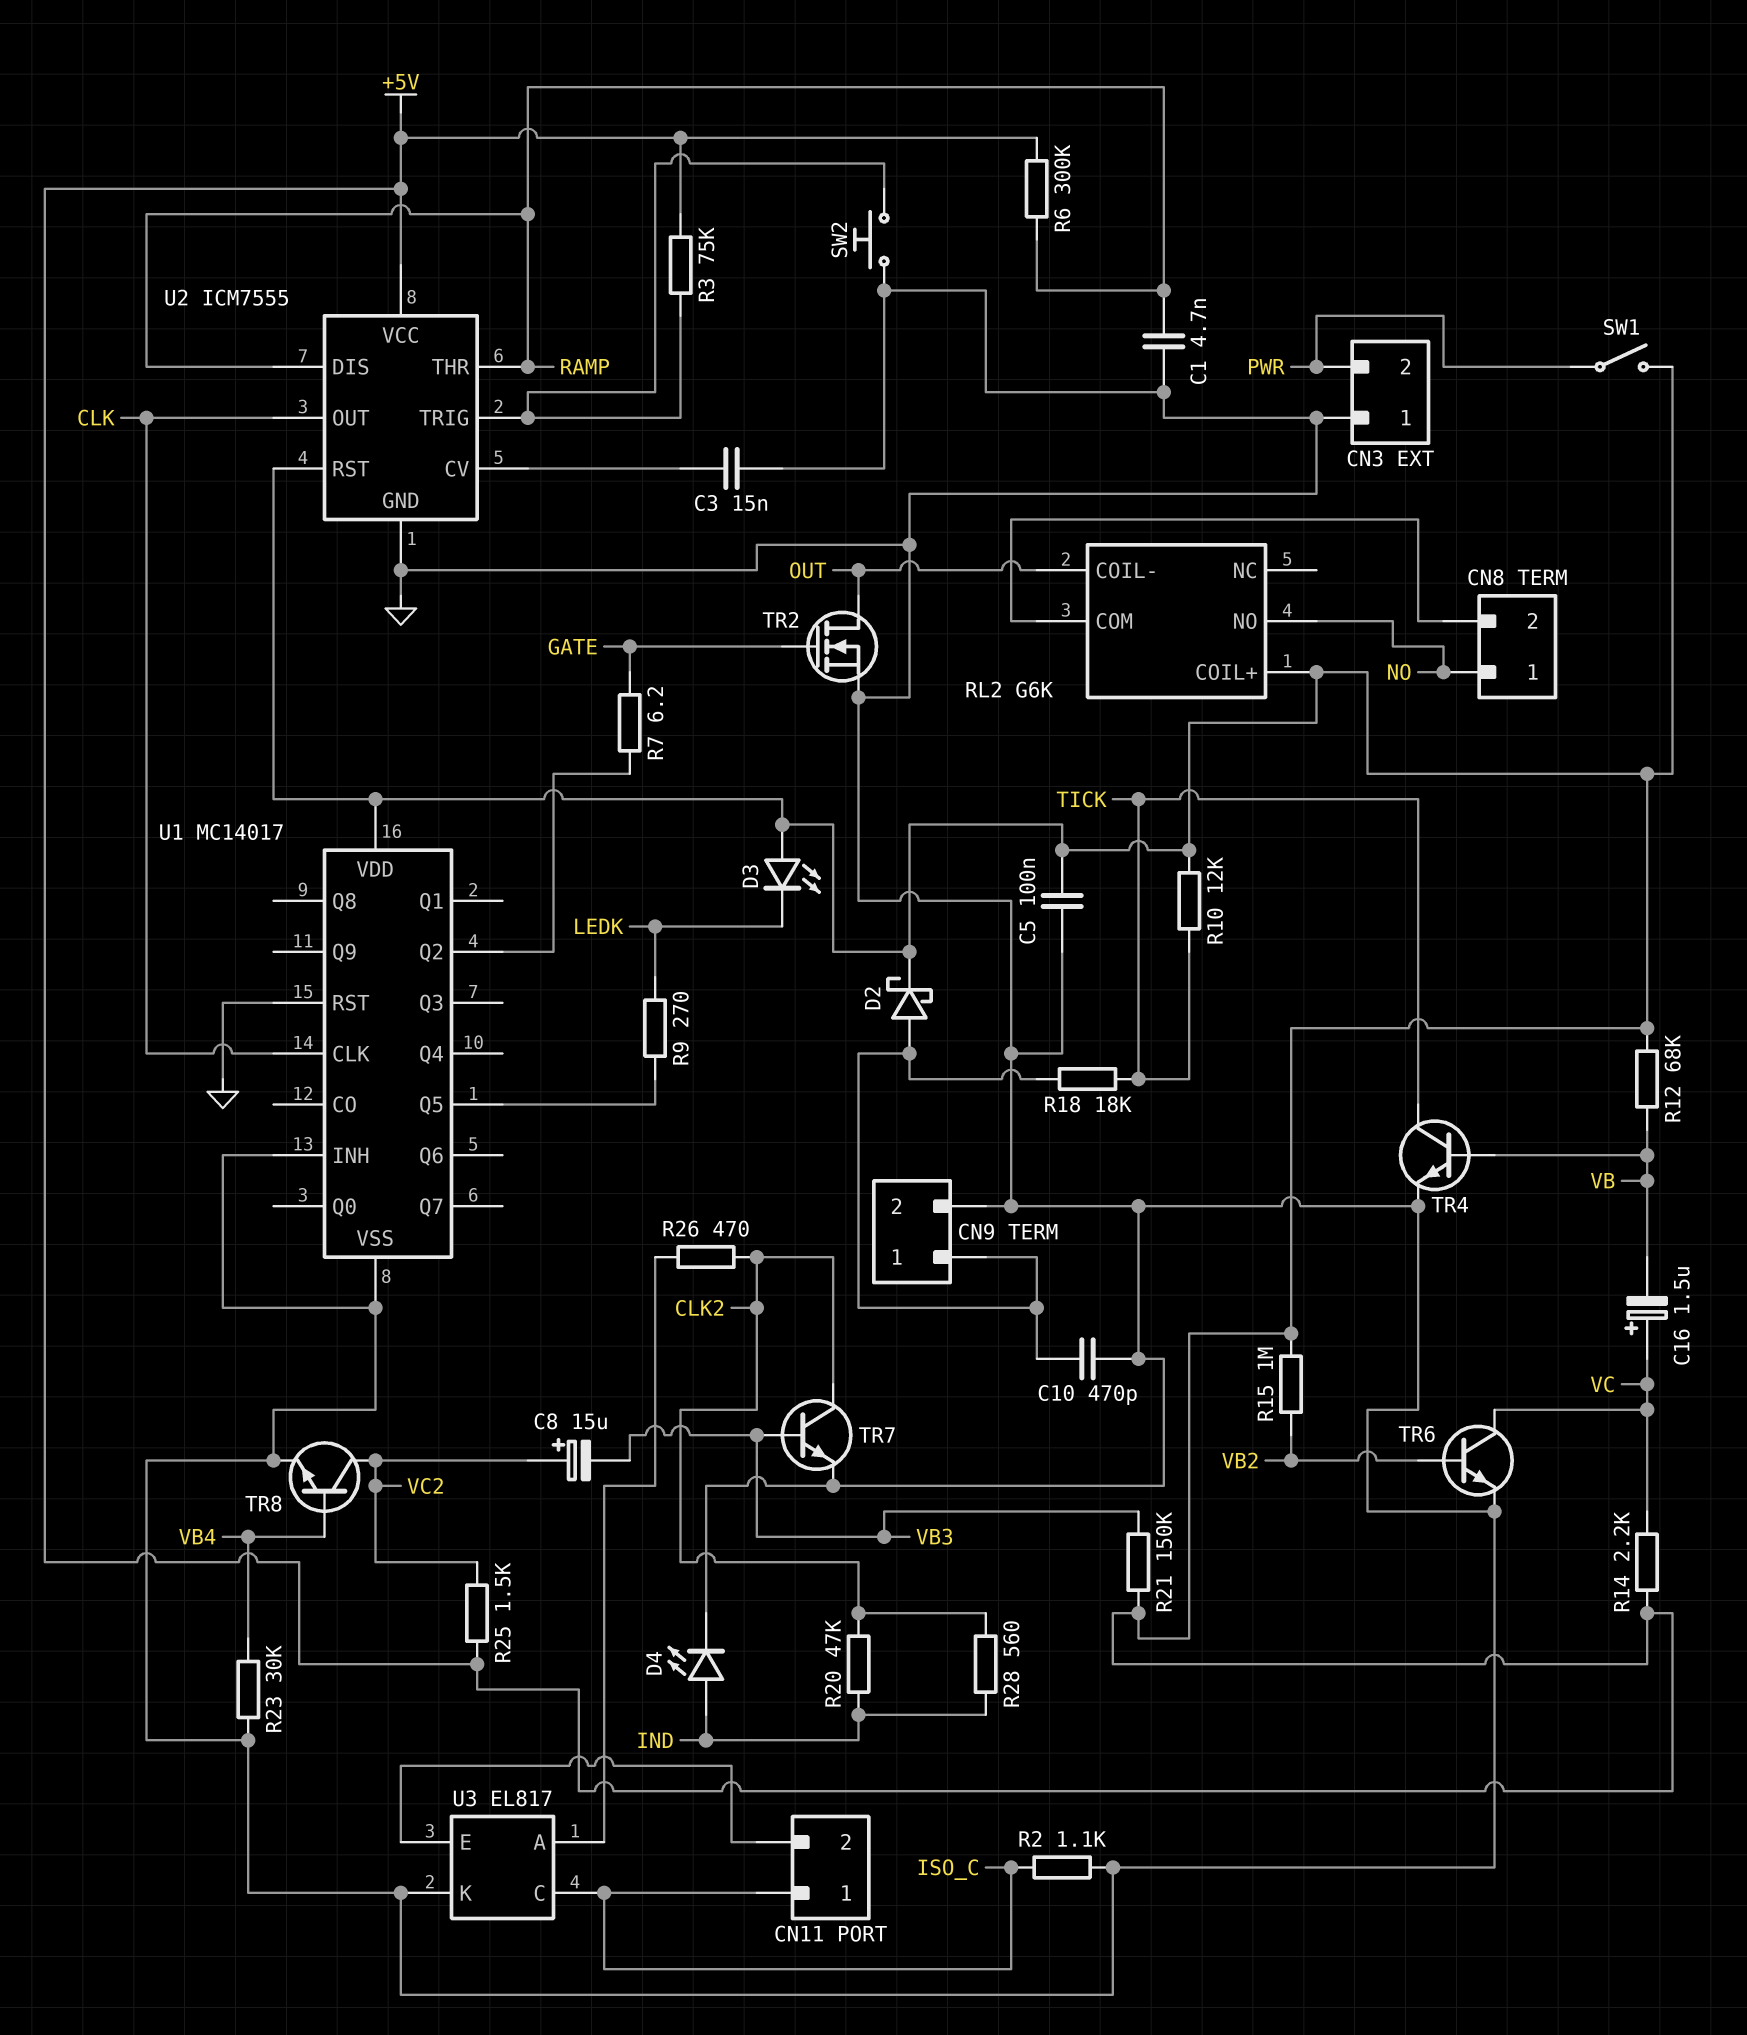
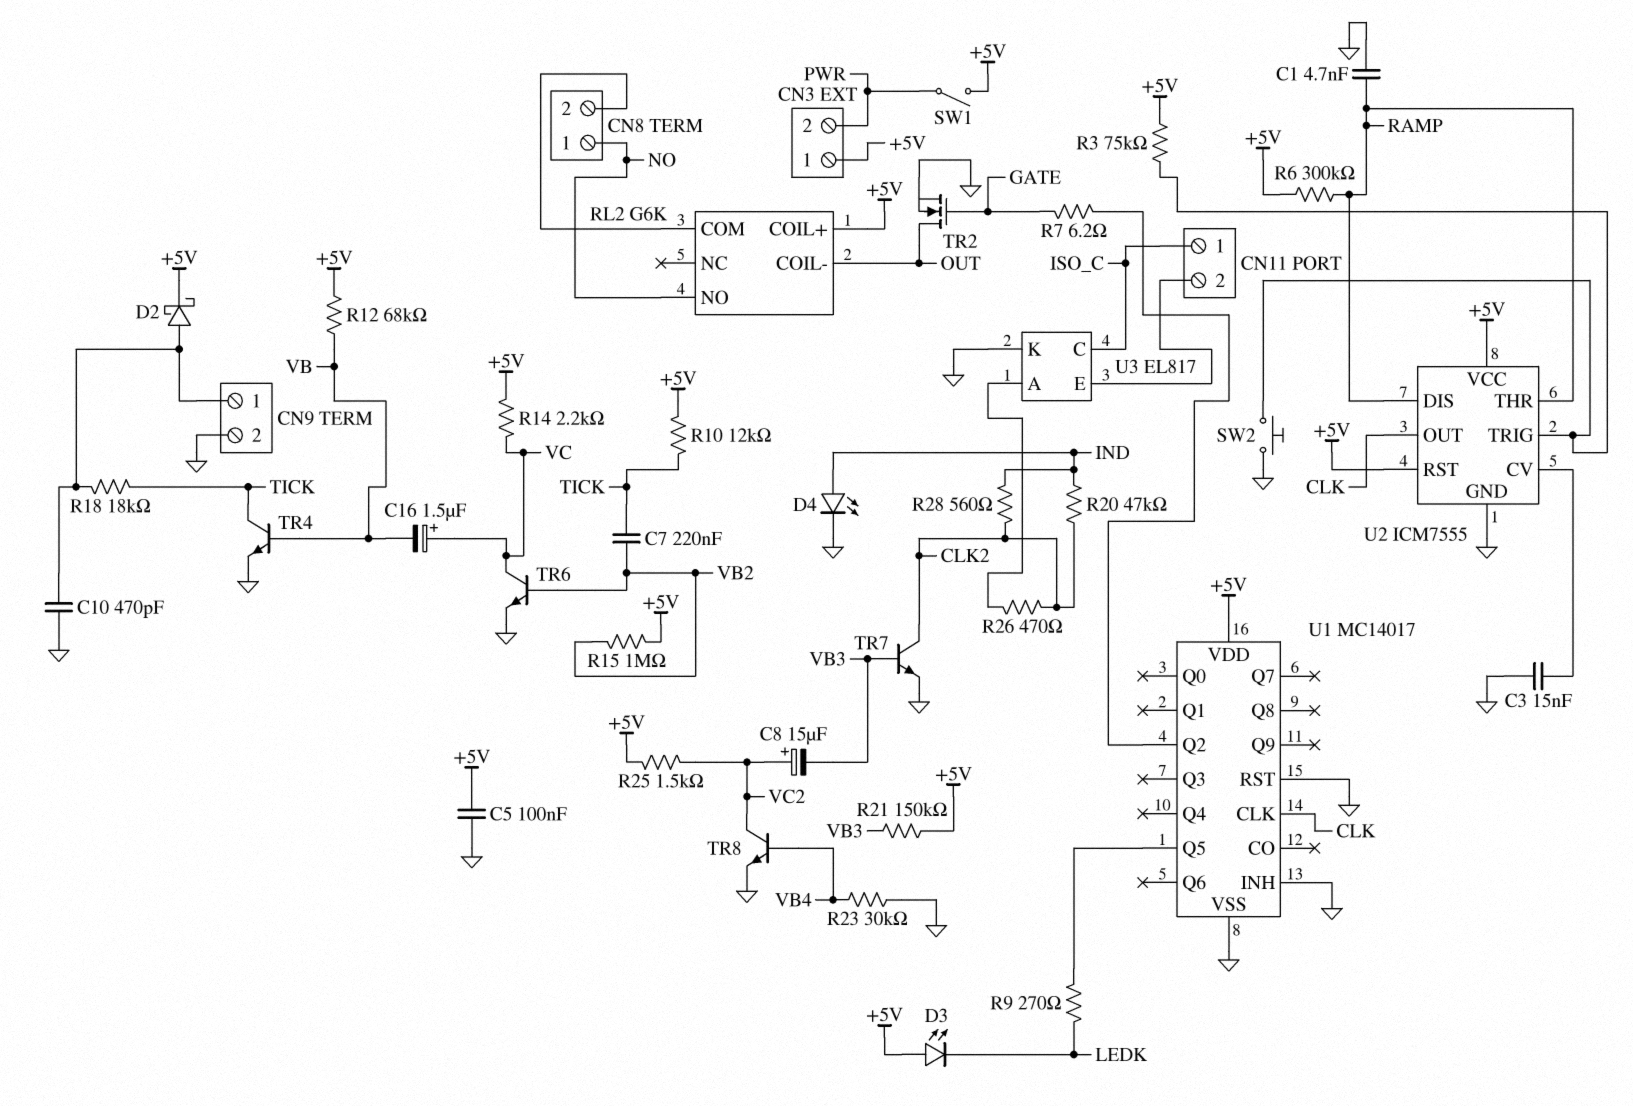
C7: none -> 220nF (TICK, VB2)
CN3 pin 1: GND -> +5V
R2: 1.1k (GND, ISO_C) -> none

